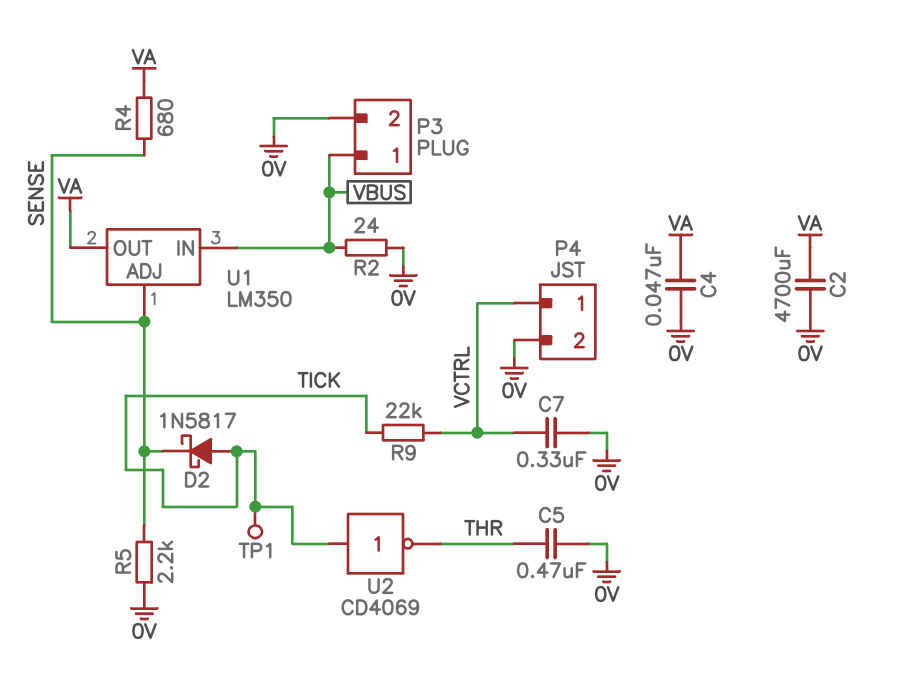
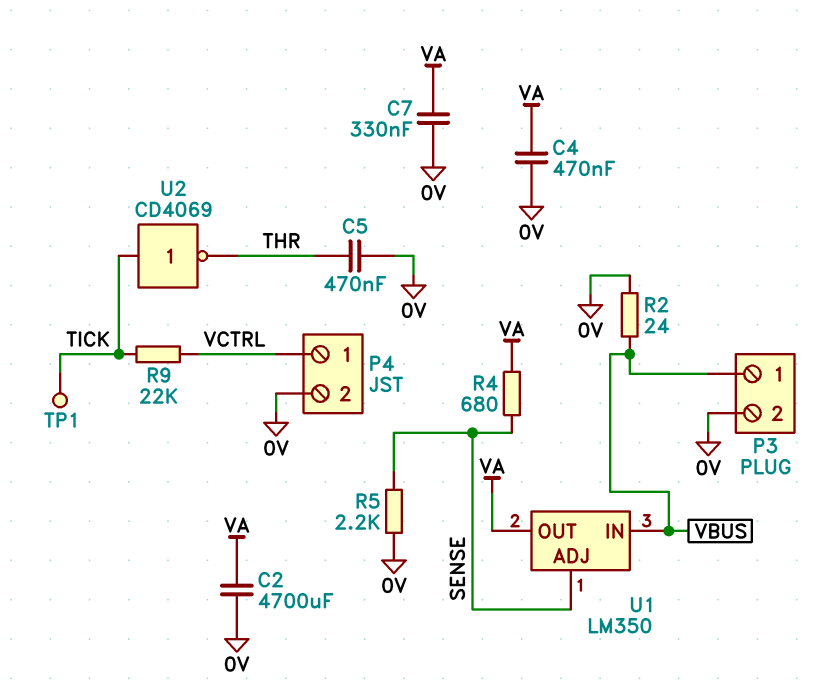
C4: 47nF (0V, VA) -> 470nF (0V, VA)
C7: 330nF (0V, VCTRL) -> 330nF (0V, VA)
D2: schottky 1N5817 (A TICK, K SENSE) -> none

